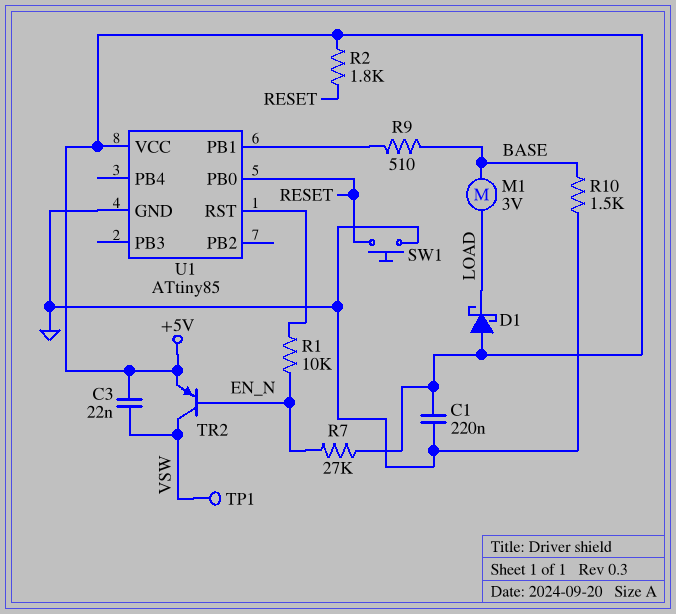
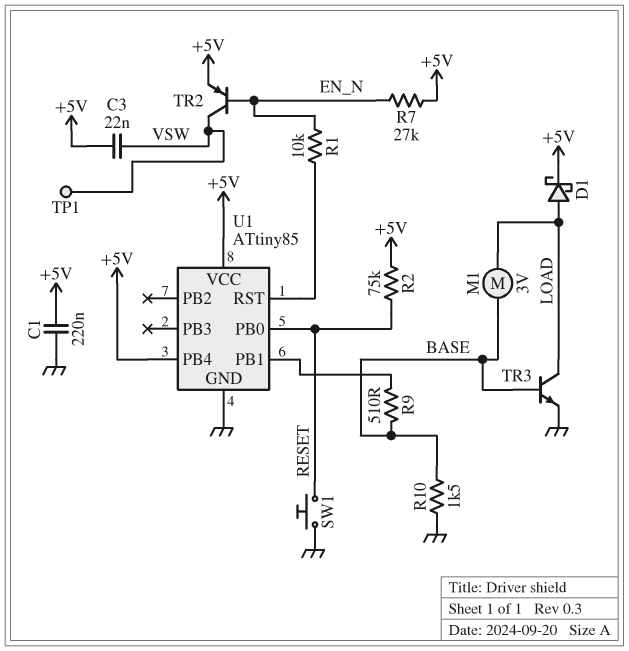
D1: schottky (A +5V, K LOAD) -> schottky (A LOAD, K +5V)
R2: 1.8k (+5V, RESET) -> 75k (+5V, RESET)
TR3: none -> NPN (B BASE, C LOAD, E GND)
U1 pin PB4: none -> +5V

